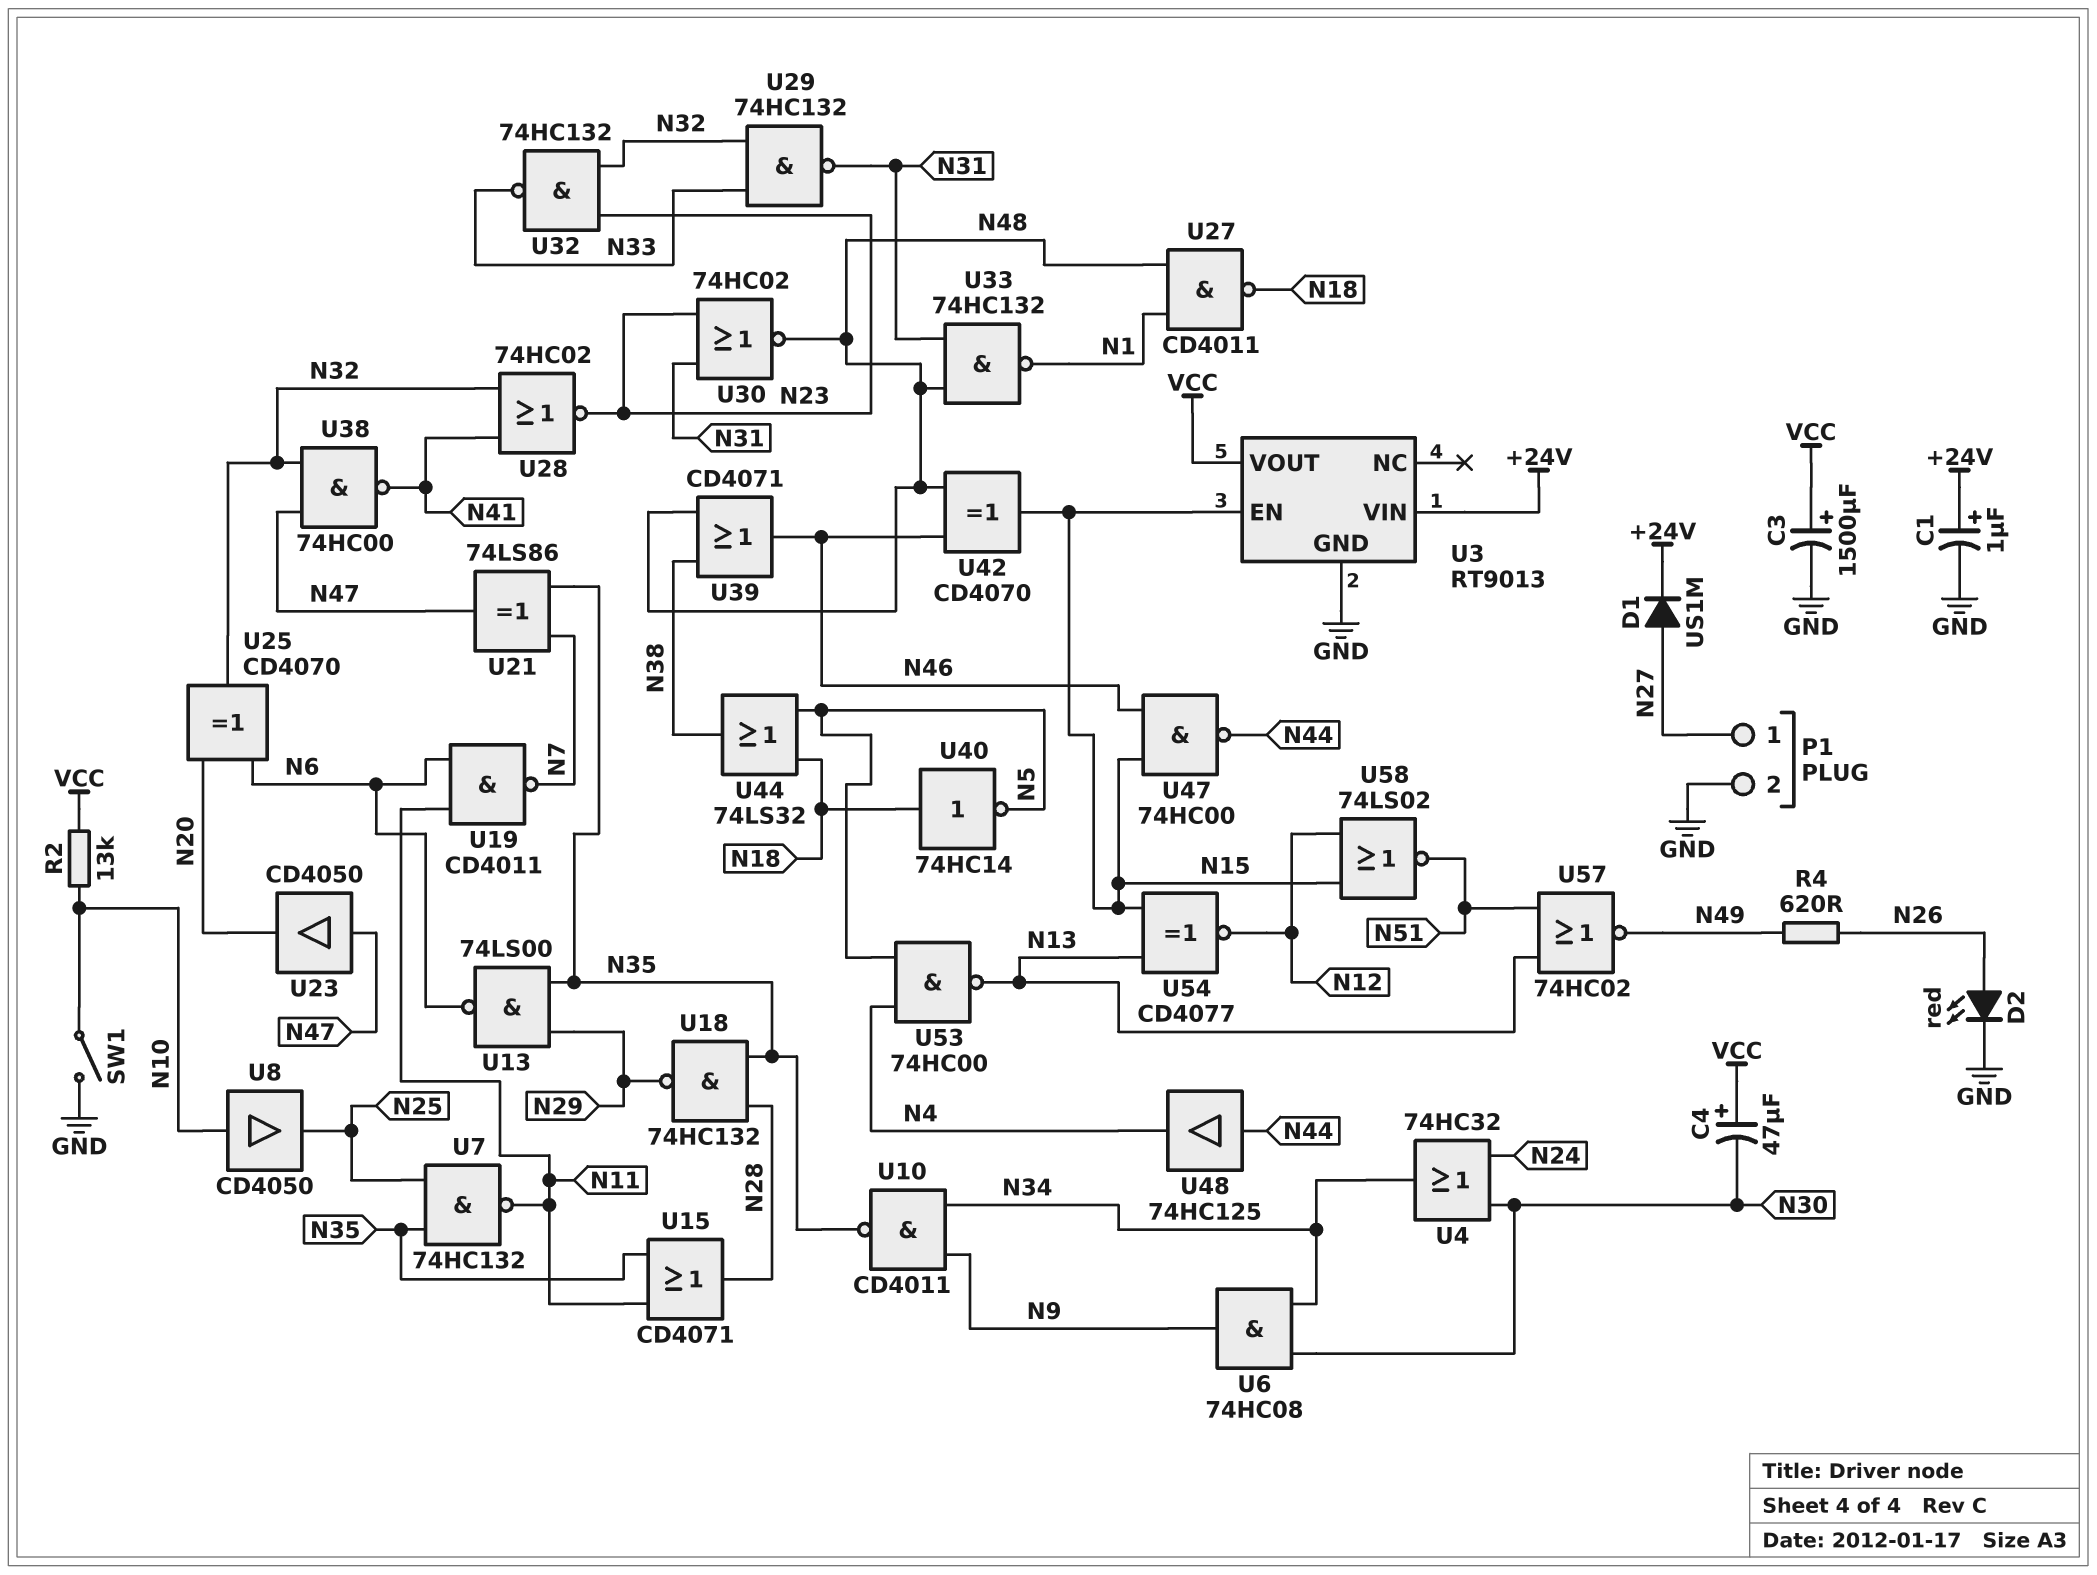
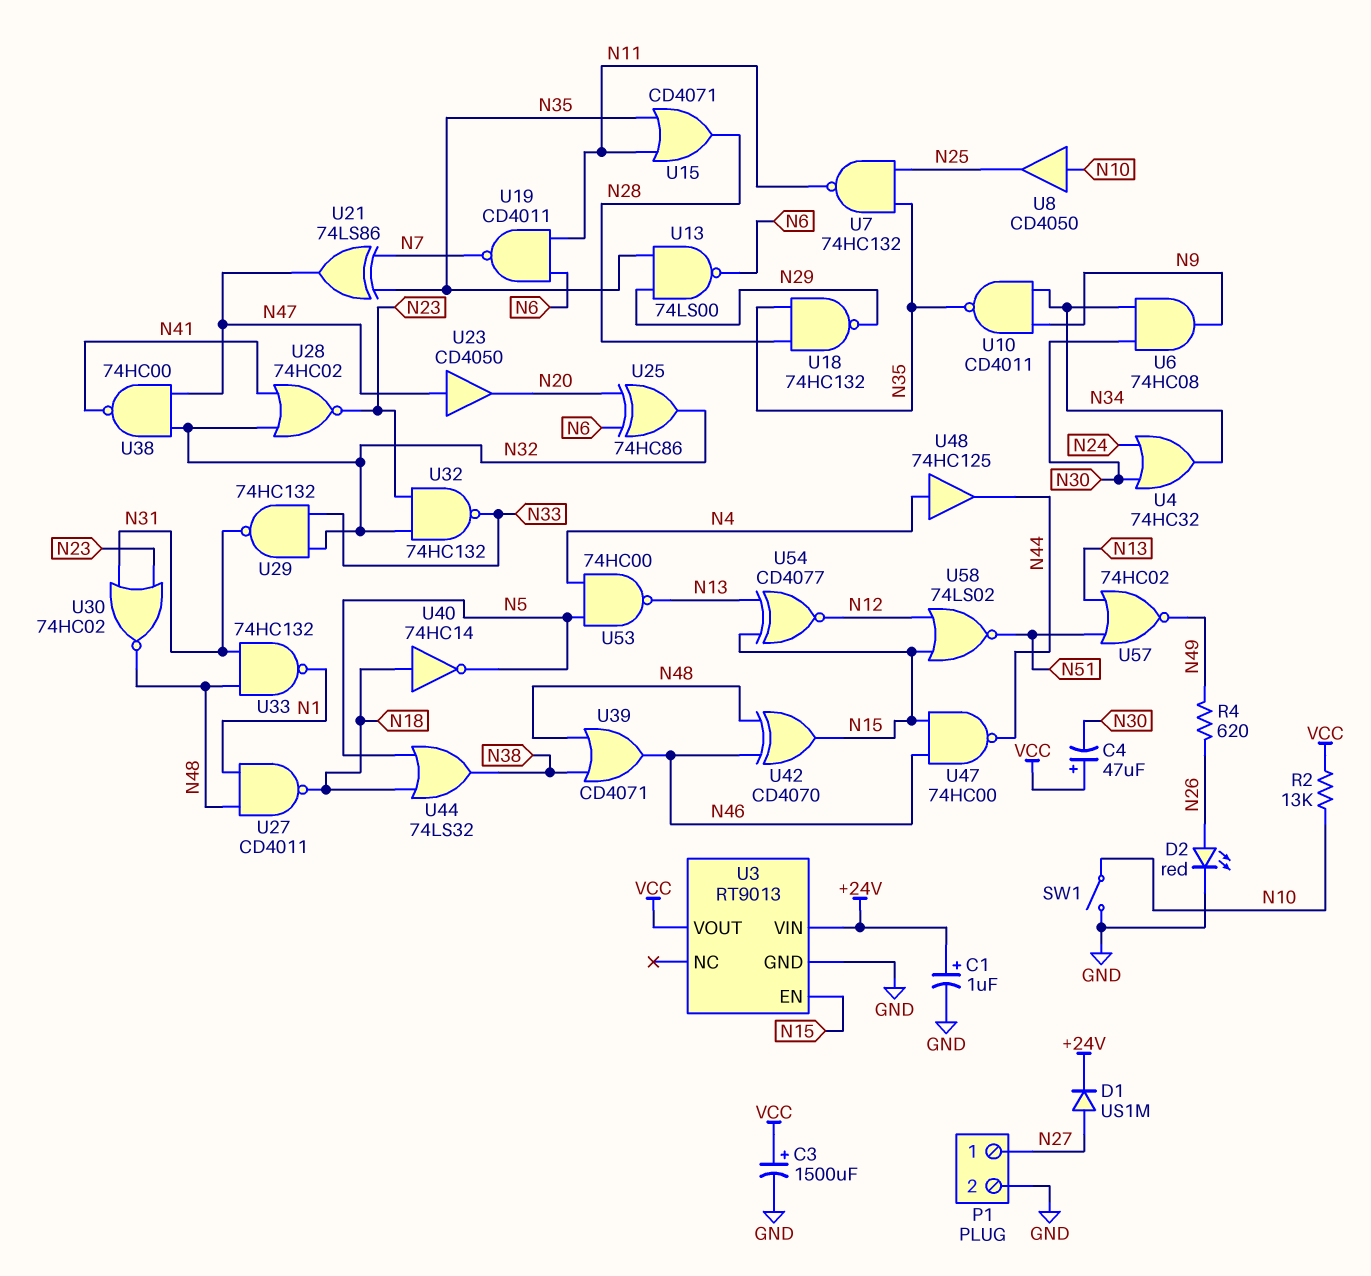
U25: XOR CD4070 (in N6, in N20, out N32) -> XOR 74HC86 (in N6, in N20, out N32)
U48: buffer 74HC125 (in N44, out N4) -> buffer 74HC125 (in N4, out N44)

